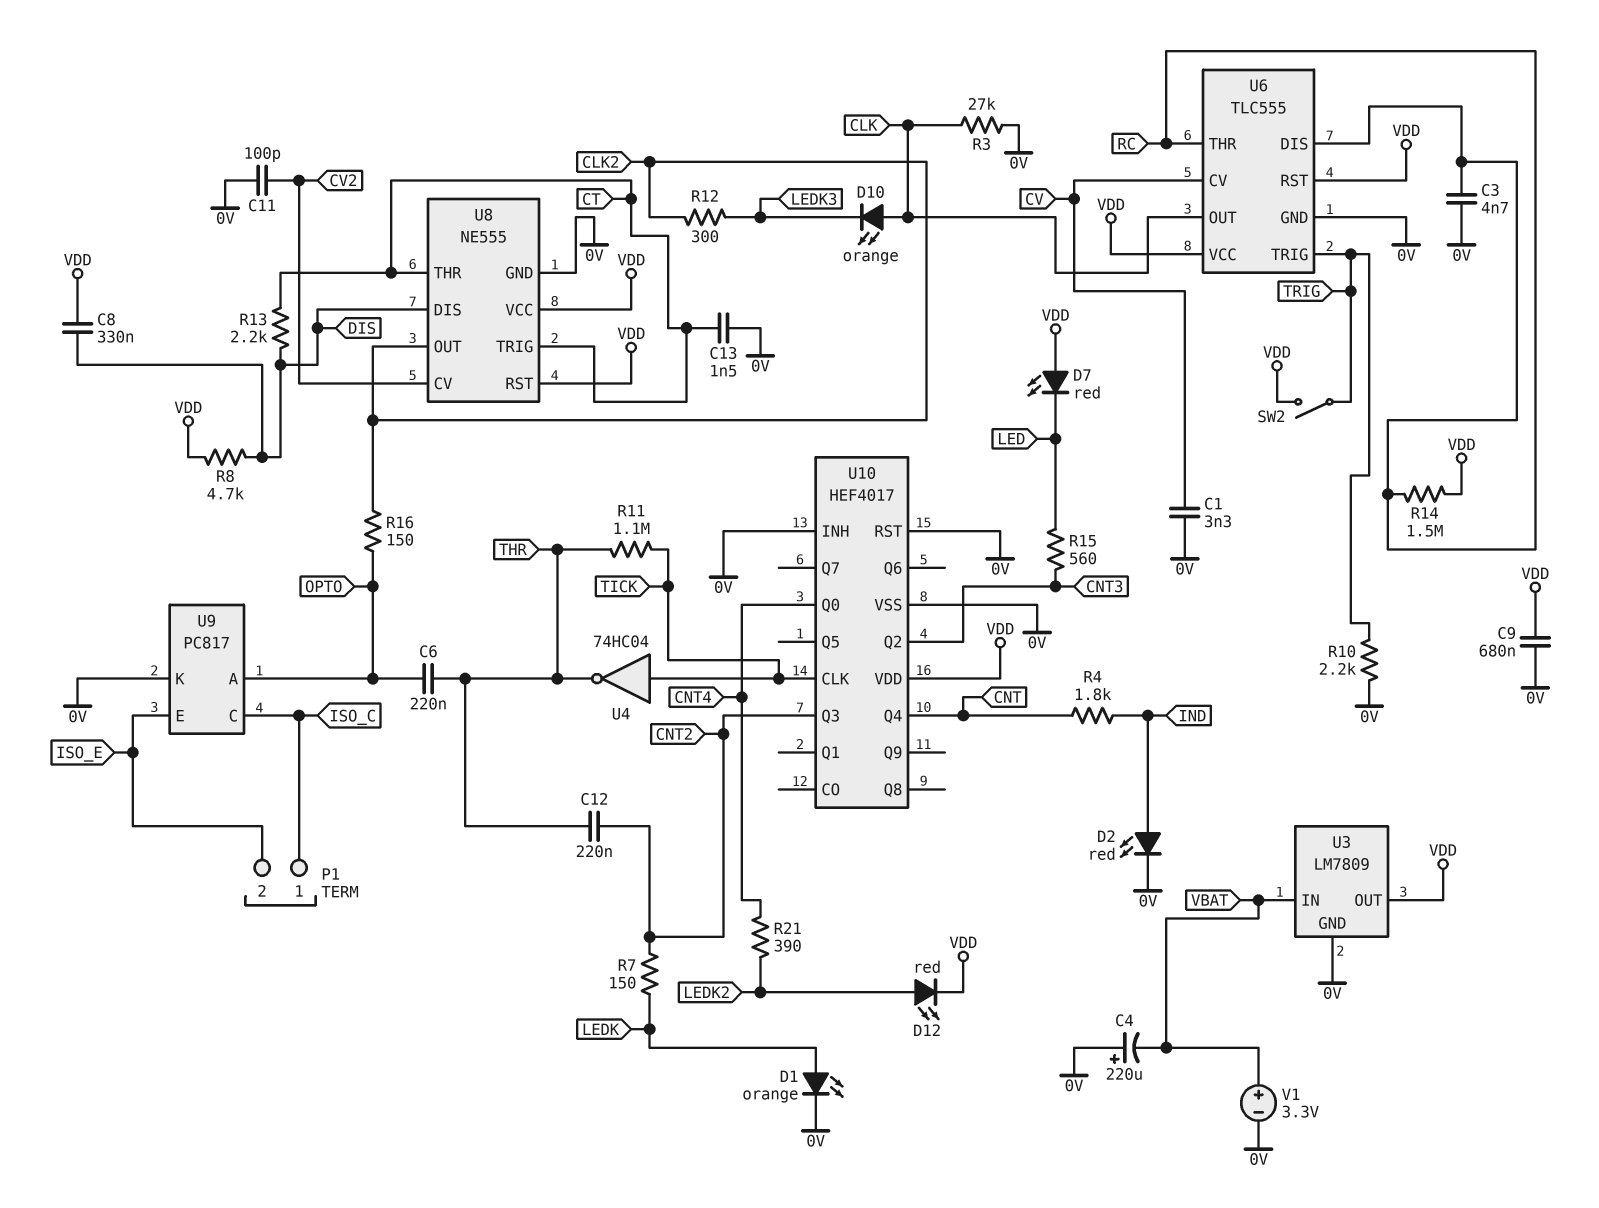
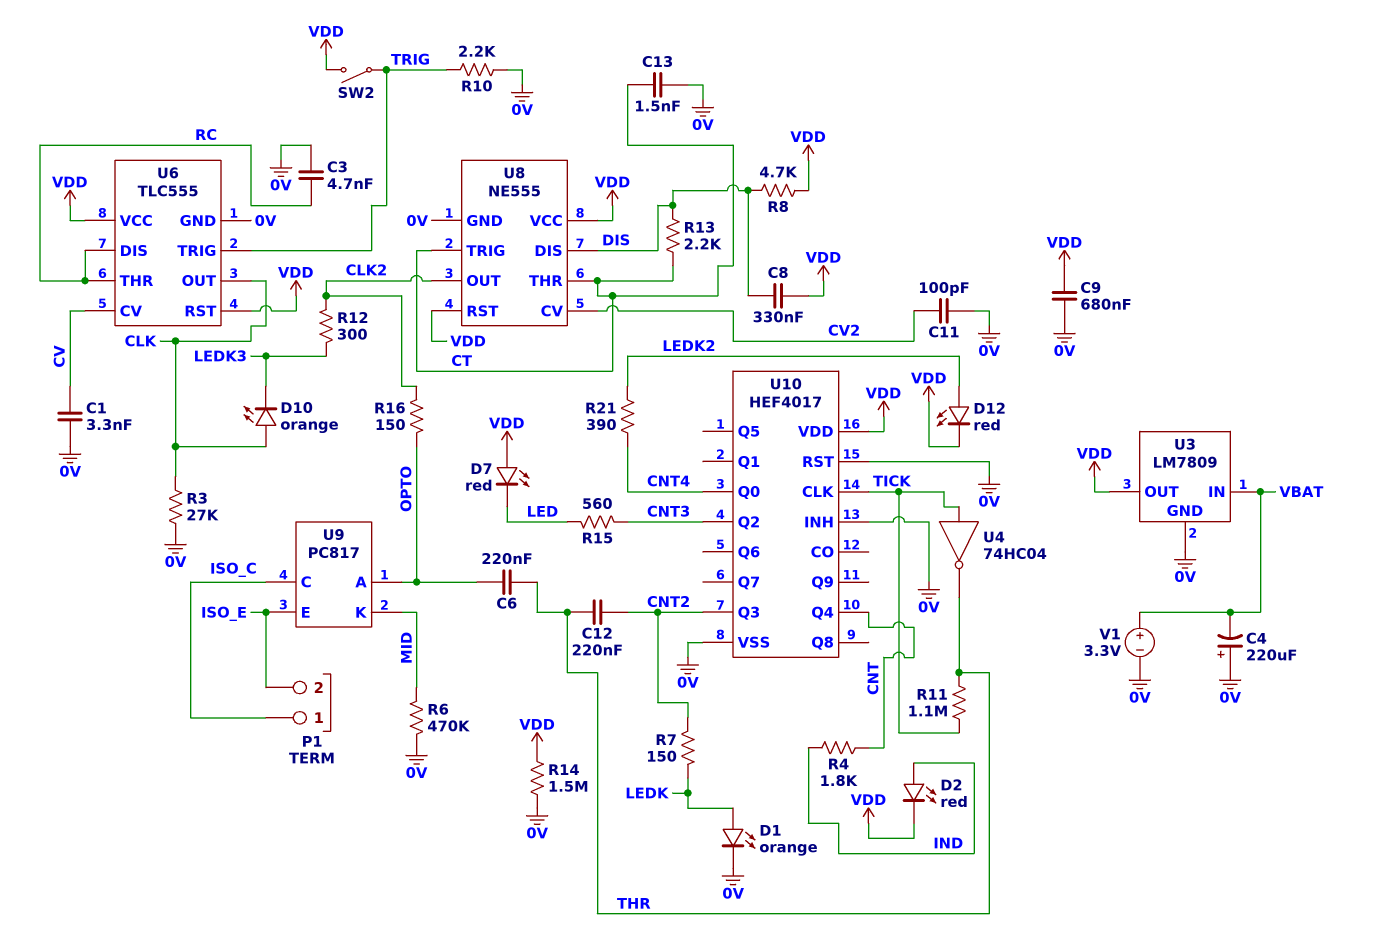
D2: LED red (A IND, K 0V) -> LED red (A IND, K VDD)
R6: none -> 470k (0V, MID)
R14: 1.5M (RC, VDD) -> 1.5M (0V, VDD)
U9 pin K: 0V -> MID

